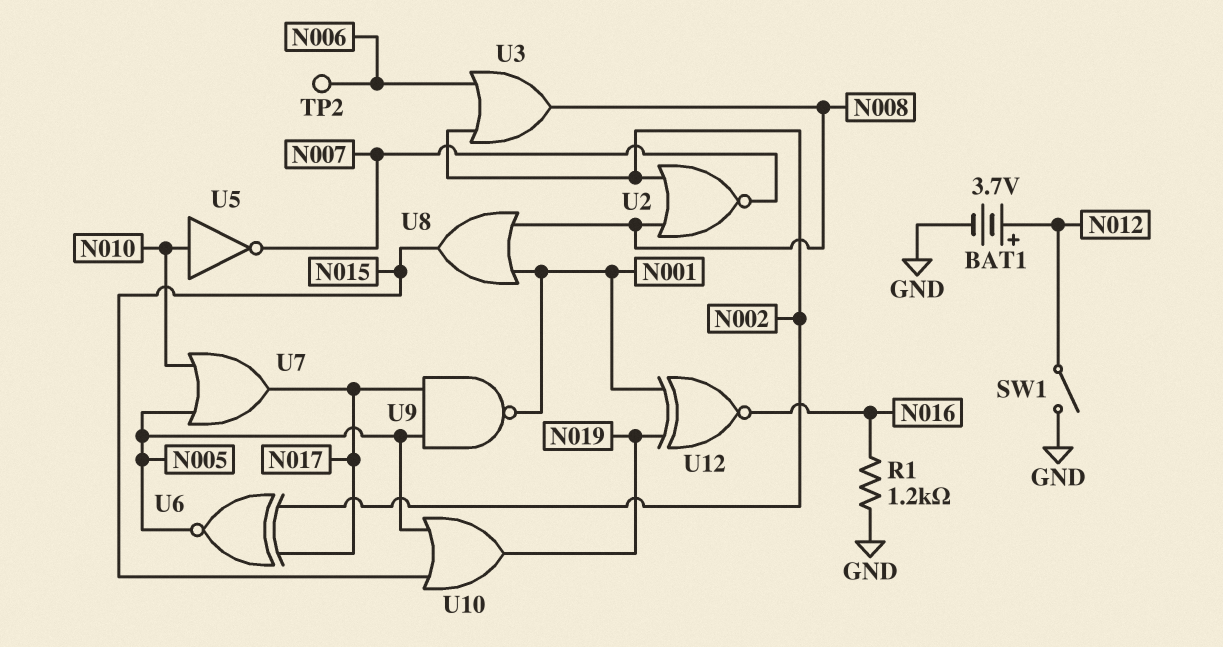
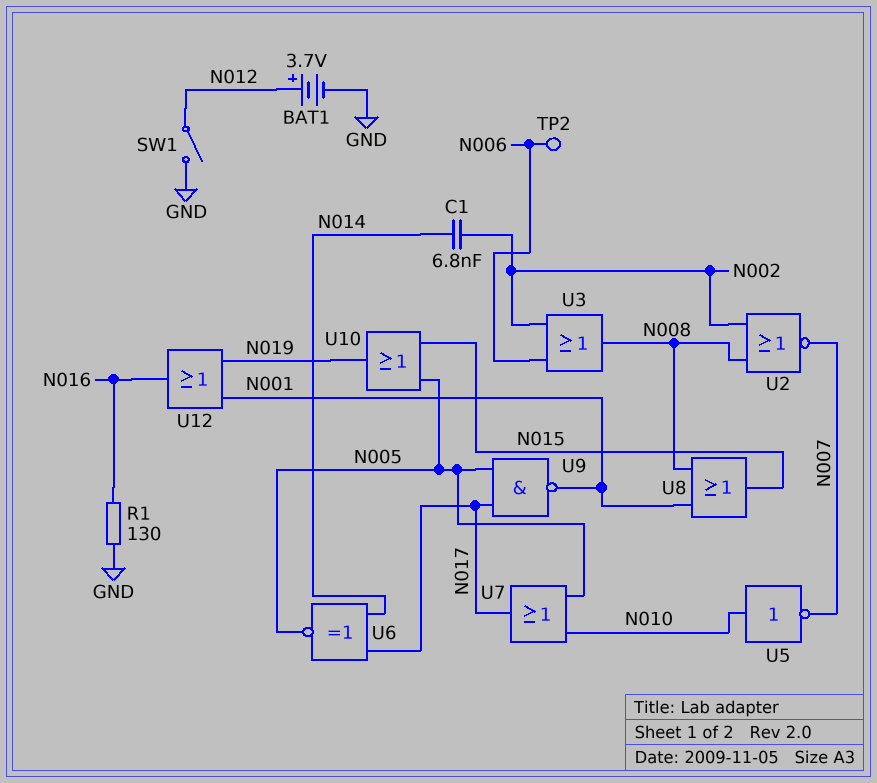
C1: none -> 6.8nF (N002, N014)
R1: 1.2k (GND, N016) -> 130 (GND, N016)
U6: XNOR (in N002, in N017, out N005) -> XNOR (in N014, in N017, out N005)
U12: XNOR (in N001, in N019, out N016) -> OR (in N001, in N019, out N016)

